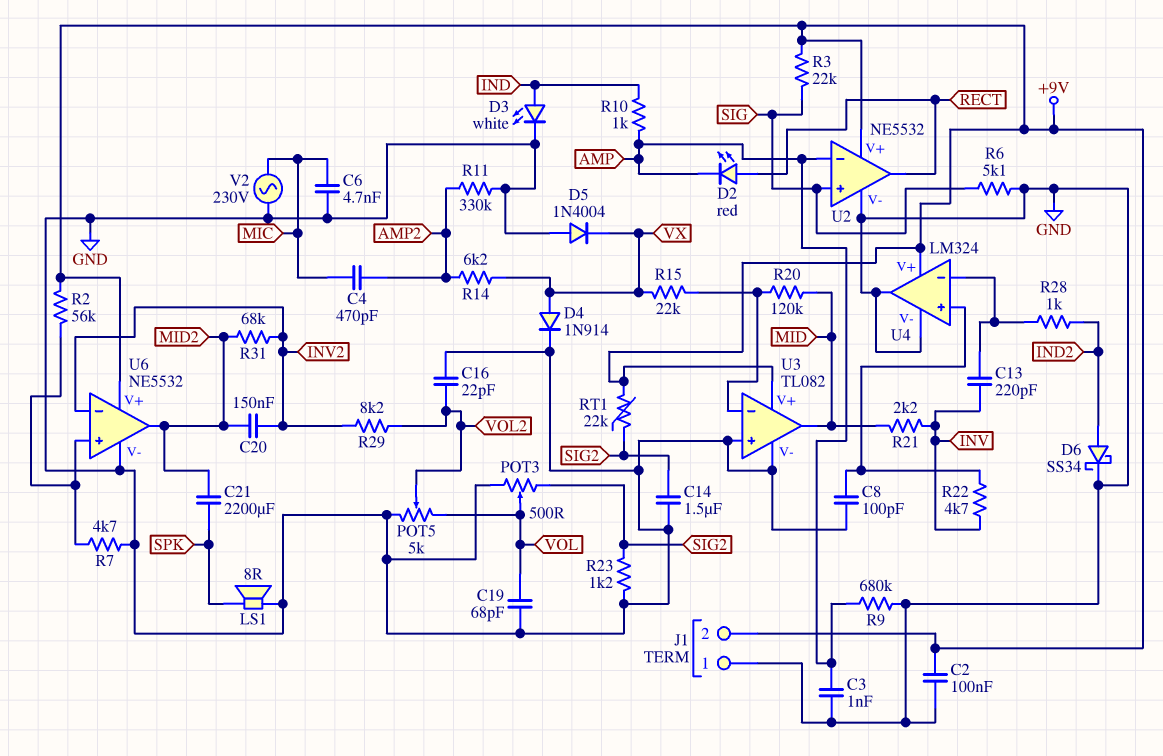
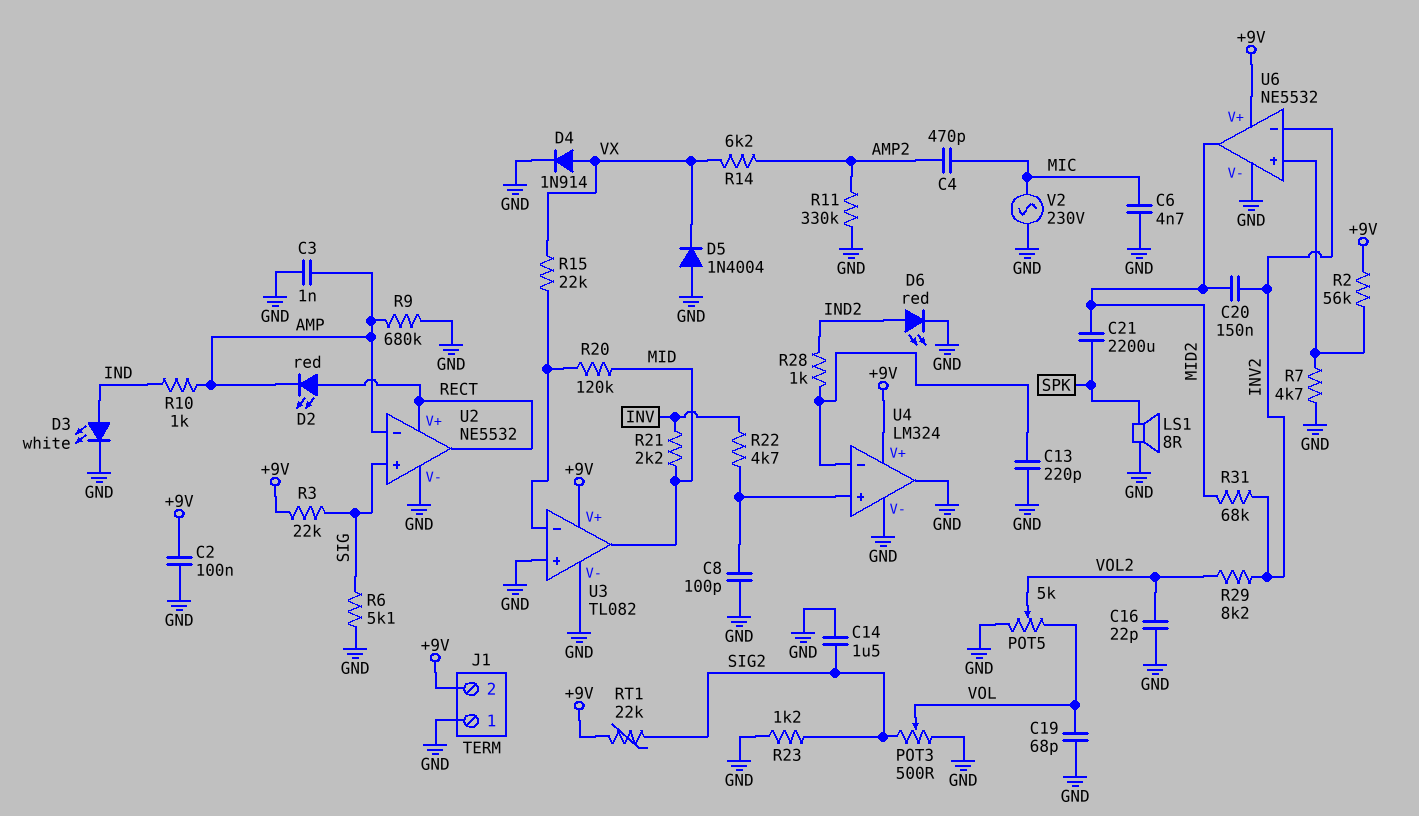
C13: 220pF (INV, U4/in-) -> 220pF (GND, U4/in-)
D6: schottky SS34 (A IND2, K GND) -> LED red (A IND2, K GND)
U2 pin V+: +9V -> RECT

